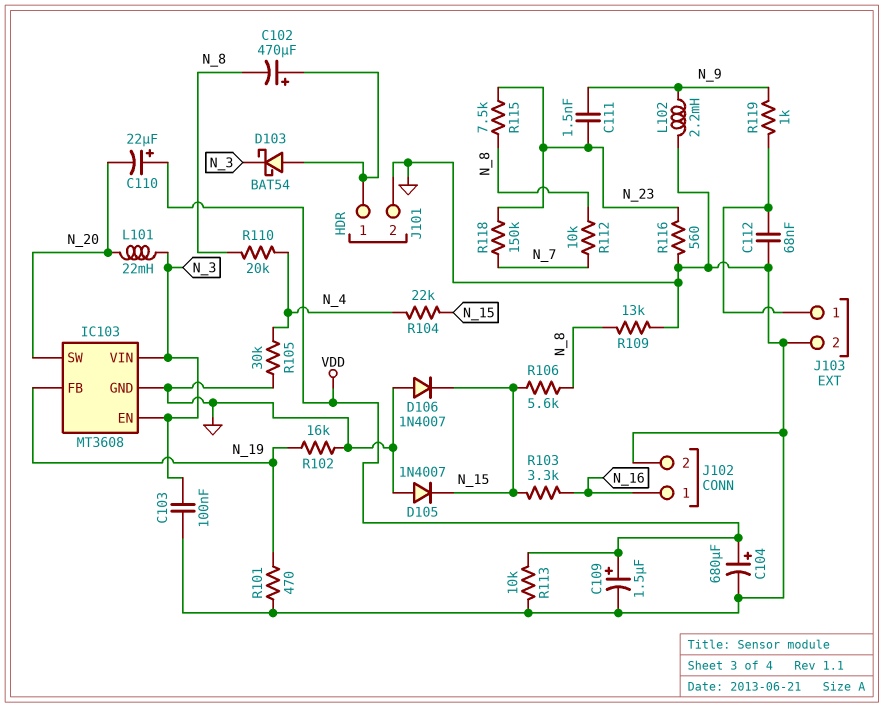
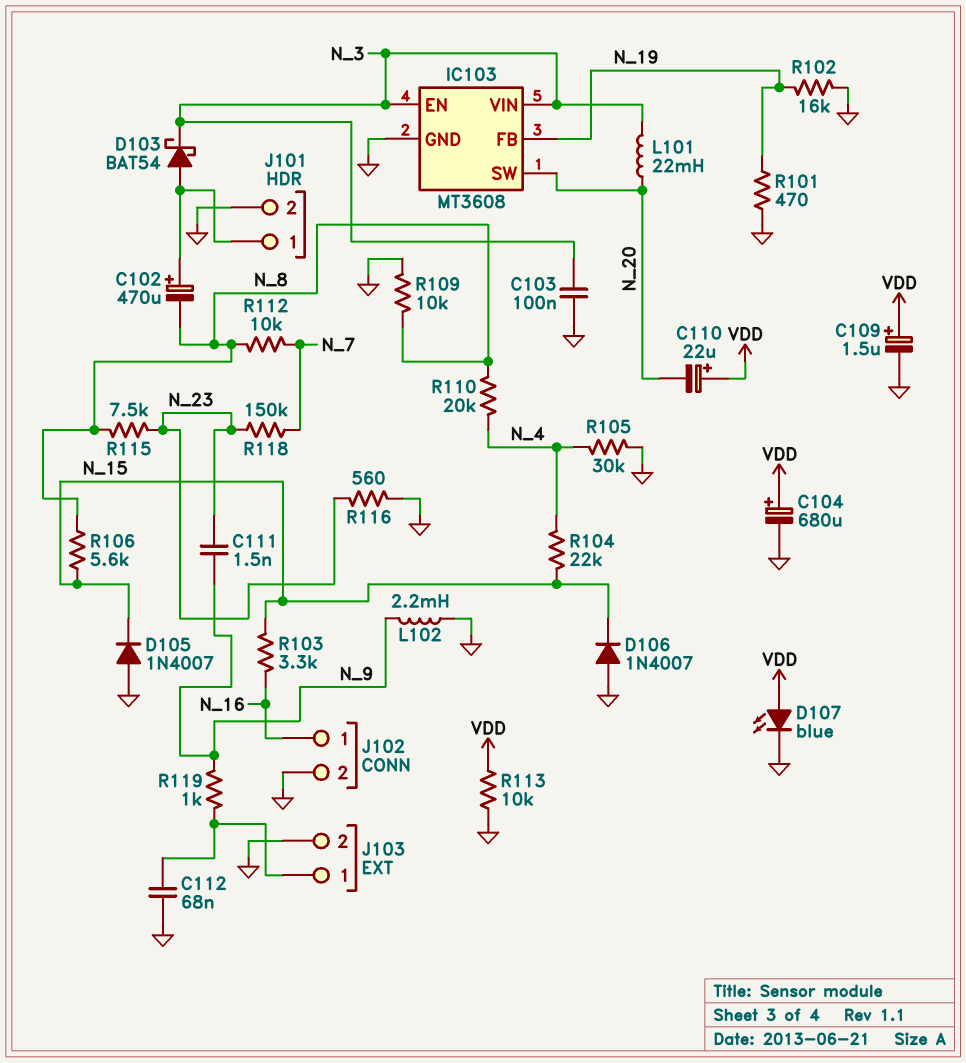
D107: none -> LED blue (A VDD, K GND)
R109: 13k (GND, N_8) -> 10k (GND, N_8)

